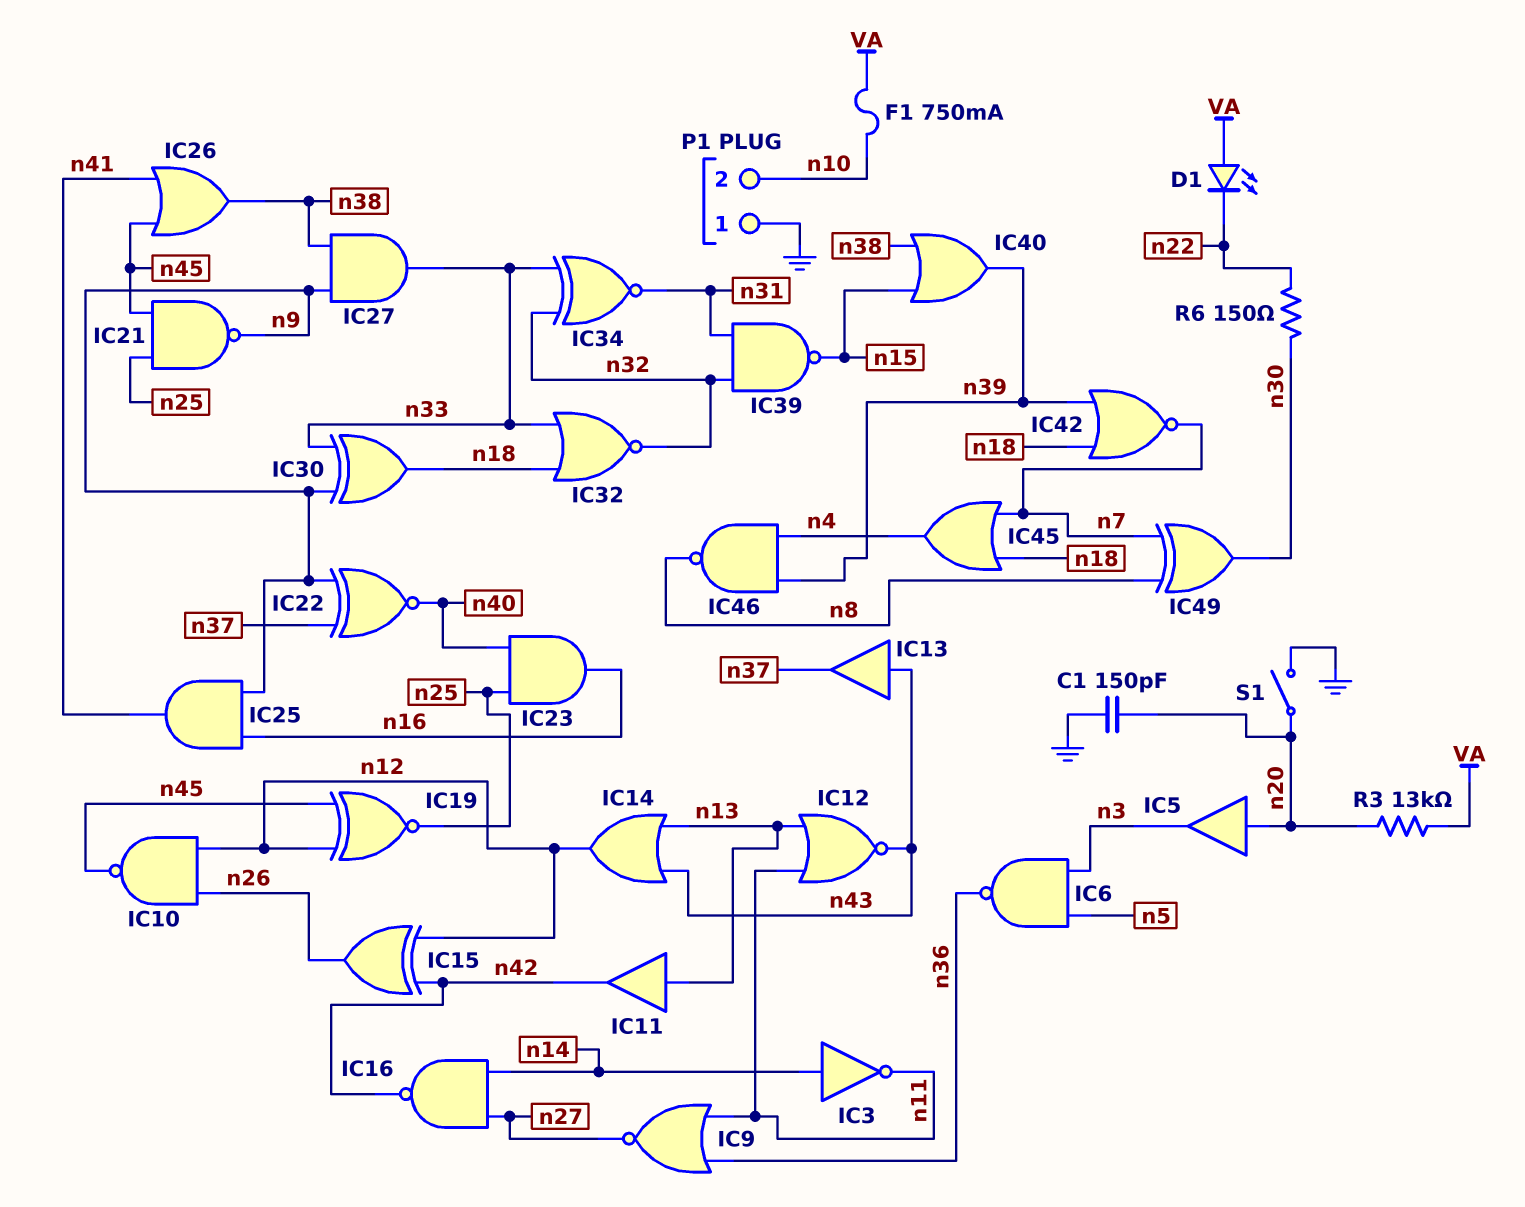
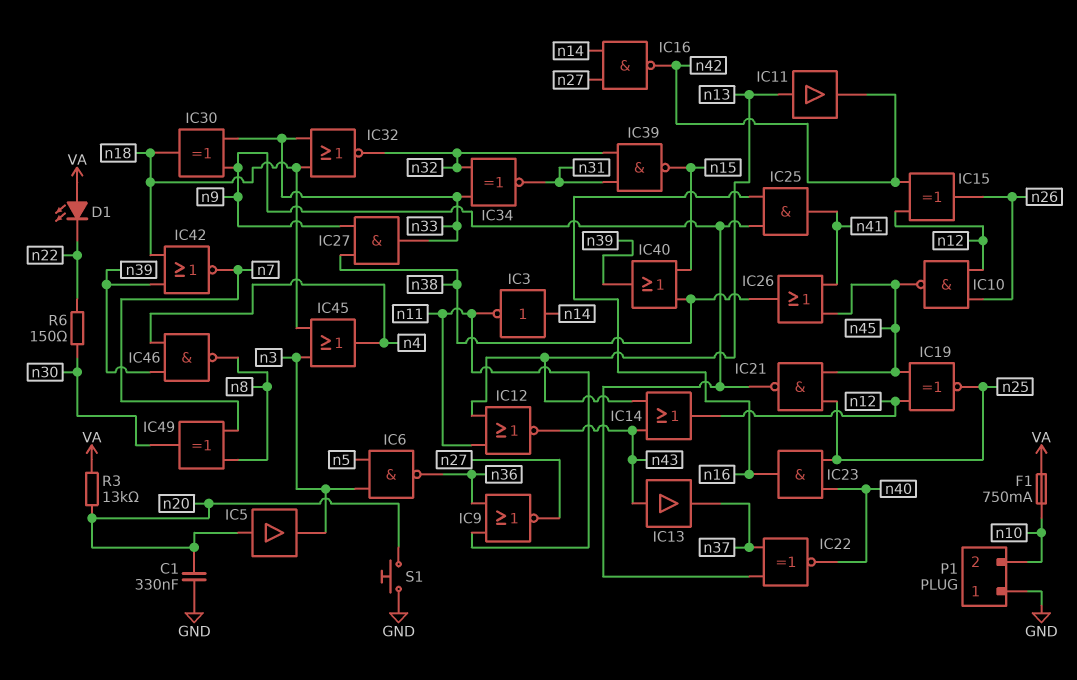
C1: 150pF (GND, n20) -> 330nF (GND, n20)
IC45: OR (in n7, in n18, out n4) -> OR (in n3, in n18, out n4)
S1: switch (GND, n20) -> button (GND, n20)

